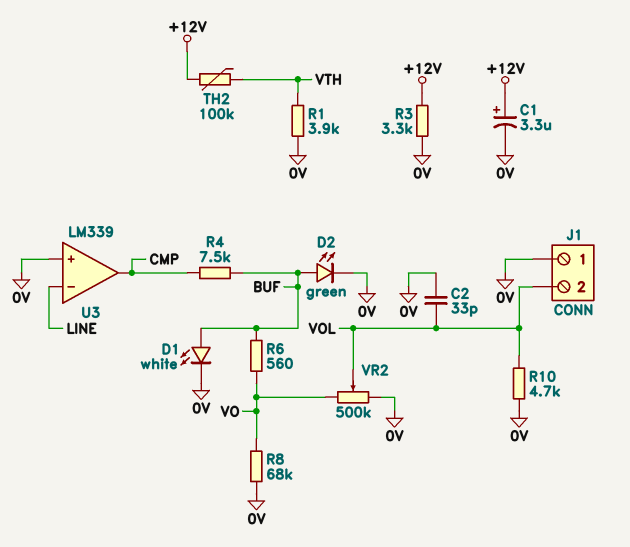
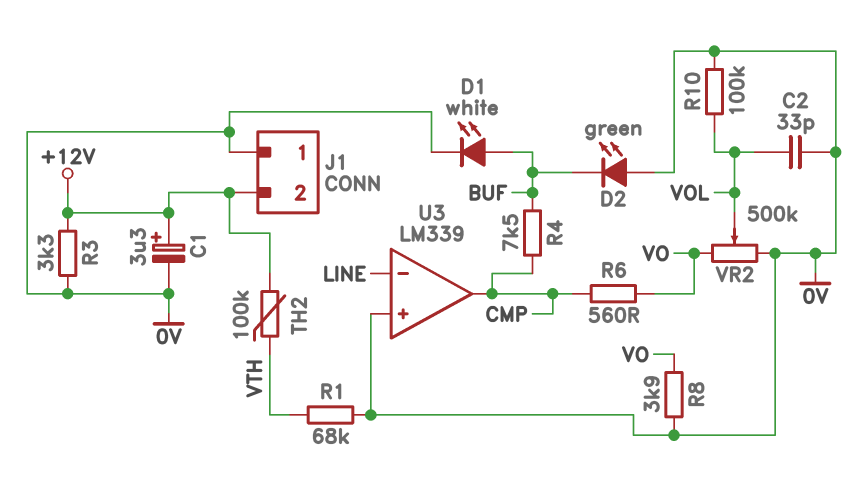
D2: LED green (A BUF, K 0V) -> LED green (A 0V, K BUF)
J1 pin 2: VOL -> +12V
R1: 3.9k (0V, VTH) -> 68k (0V, VTH)
R6: 560 (BUF, VO) -> 560 (CMP, VO)
R8: 68k (0V, VO) -> 3.9k (0V, VO)
R10: 4.7k (0V, VOL) -> 100k (0V, VOL)

